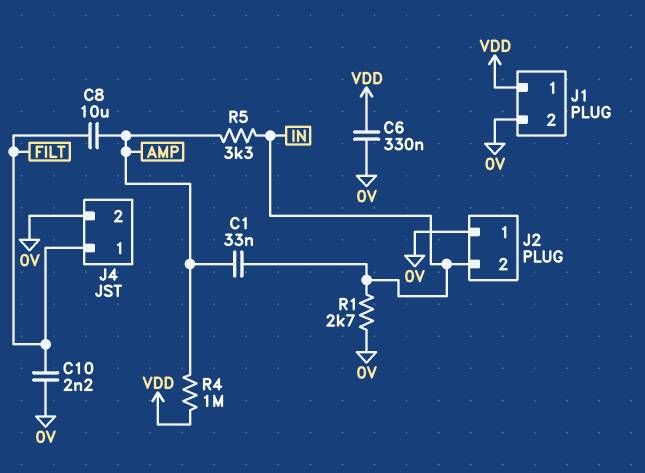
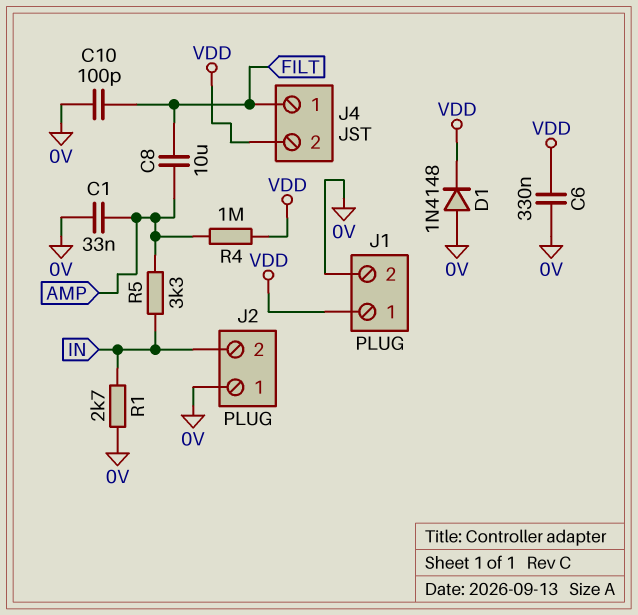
C1: 33nF (AMP, IN) -> 33nF (0V, AMP)
C10: 2.2nF (0V, FILT) -> 100pF (0V, FILT)
D1: none -> diode 1N4148 (A 0V, K VDD)
J4 pin 2: 0V -> VDD

